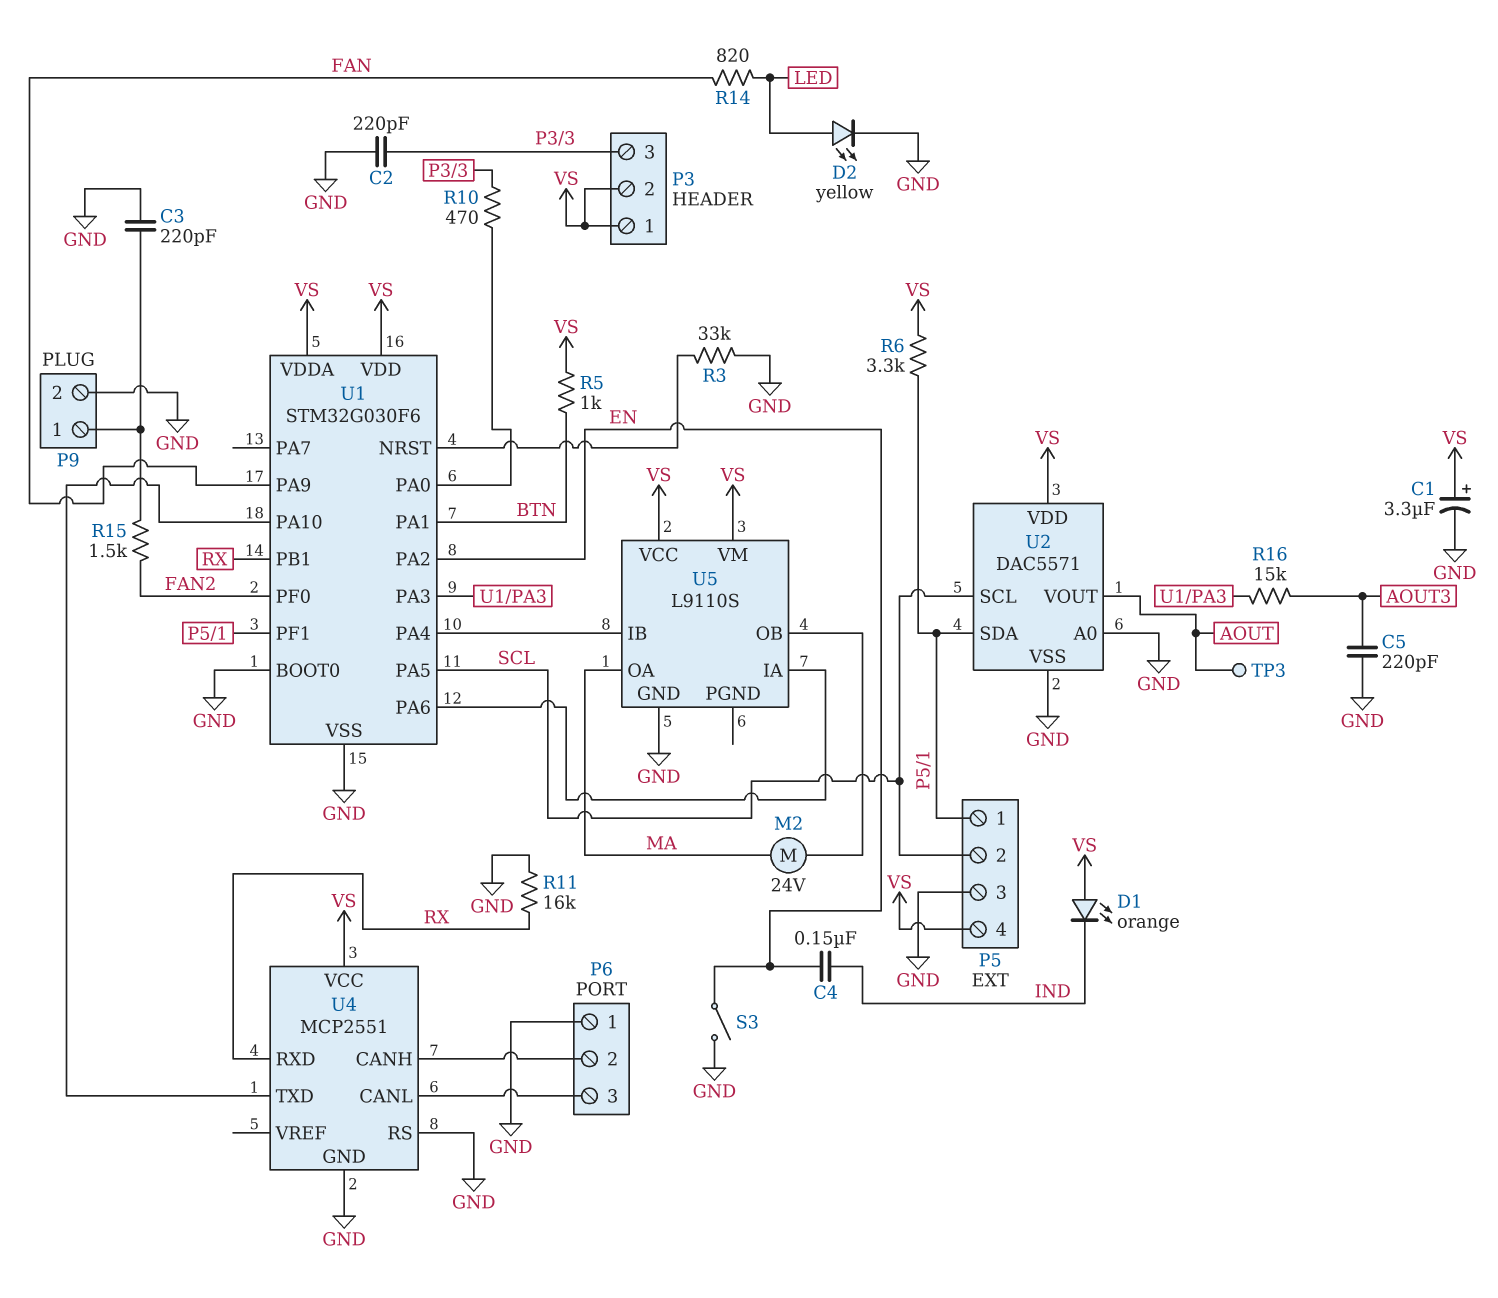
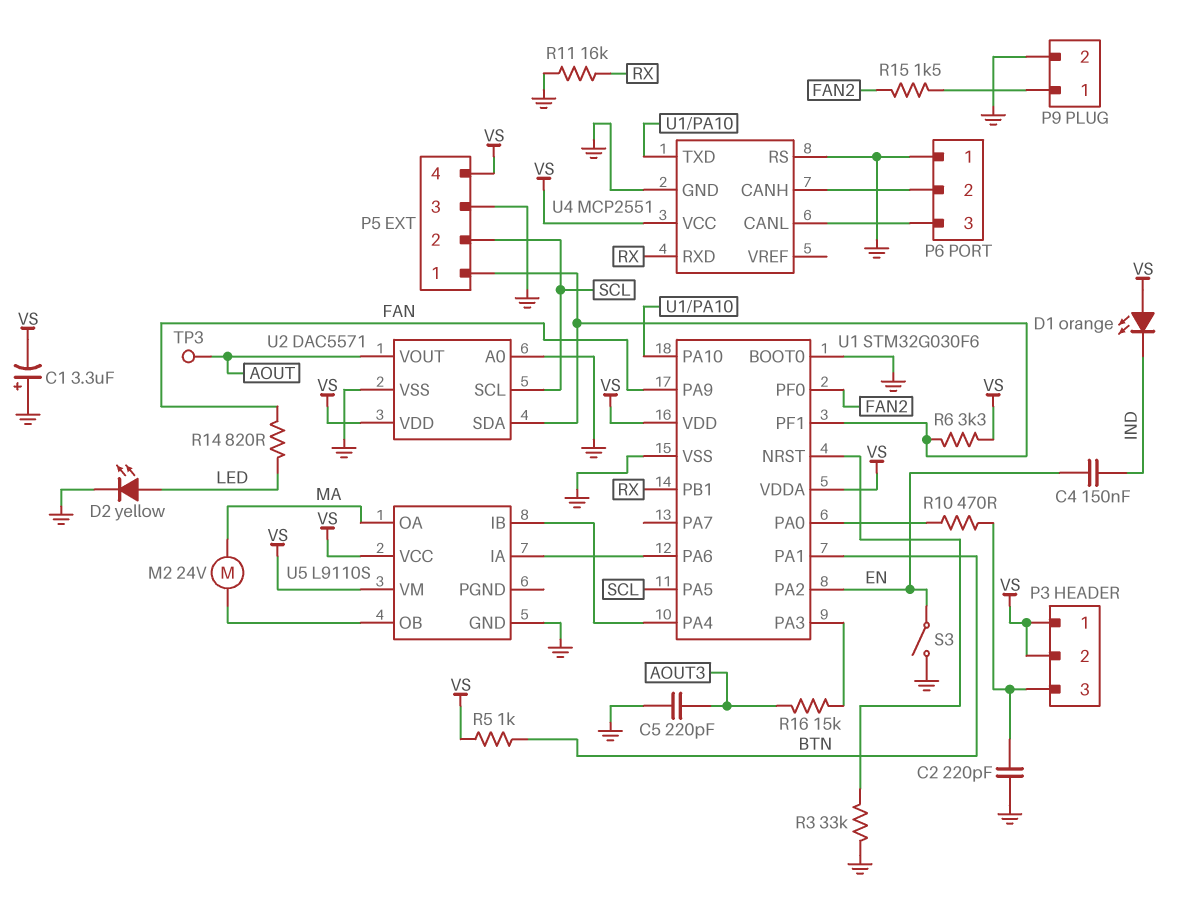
C1: 3.3uF (plus VS, minus GND) -> 3.3uF (plus GND, minus VS)
C3: 220pF (GND, P9/1) -> none

